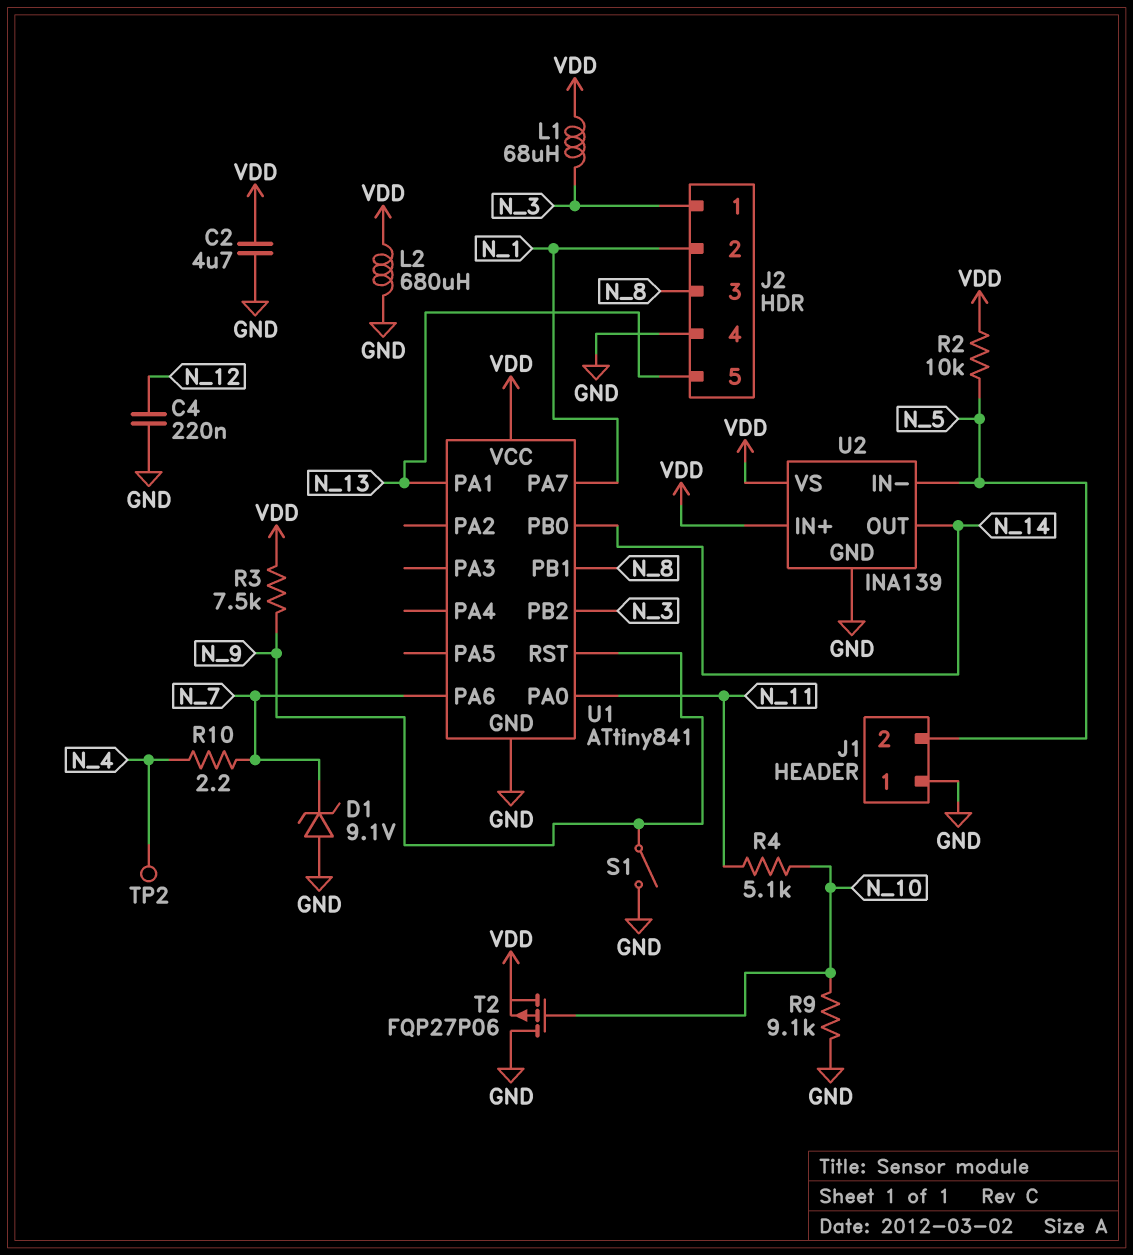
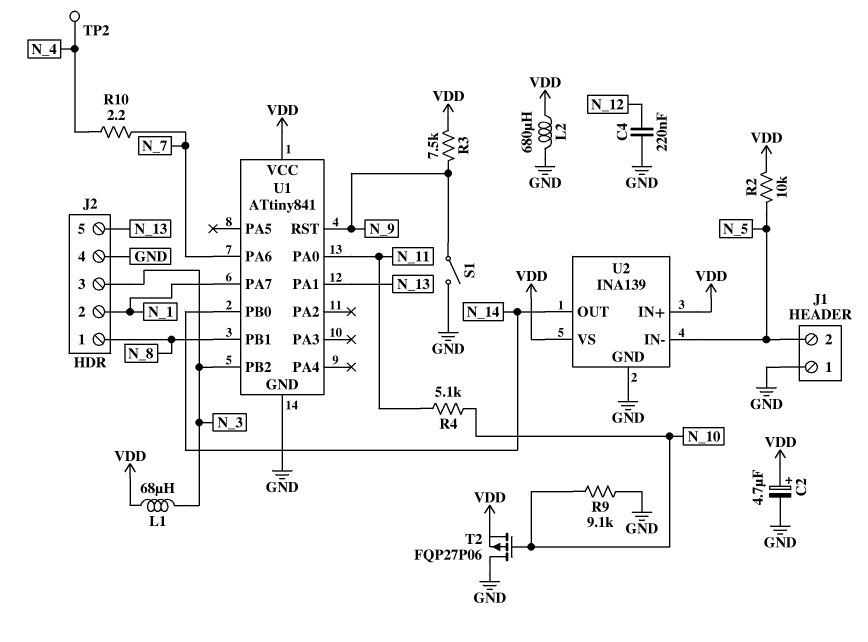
C2: 4.7uF (GND, VDD) -> 4.7uF (plus VDD, minus GND)
D1: zener 9.1V (A GND, K N_7) -> none
J2 pin 1: N_3 -> N_8
J2 pin 3: N_8 -> N_3

